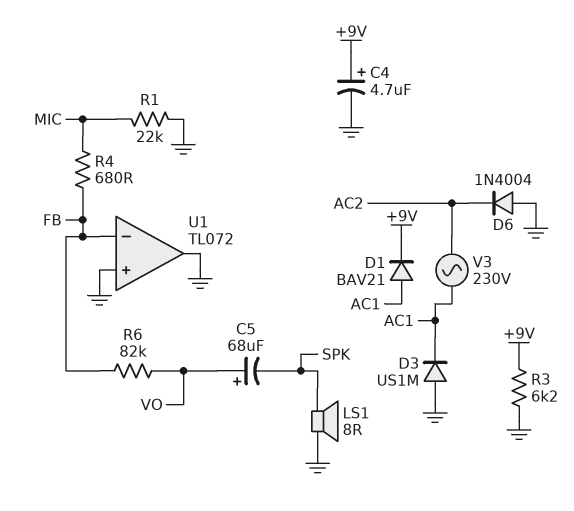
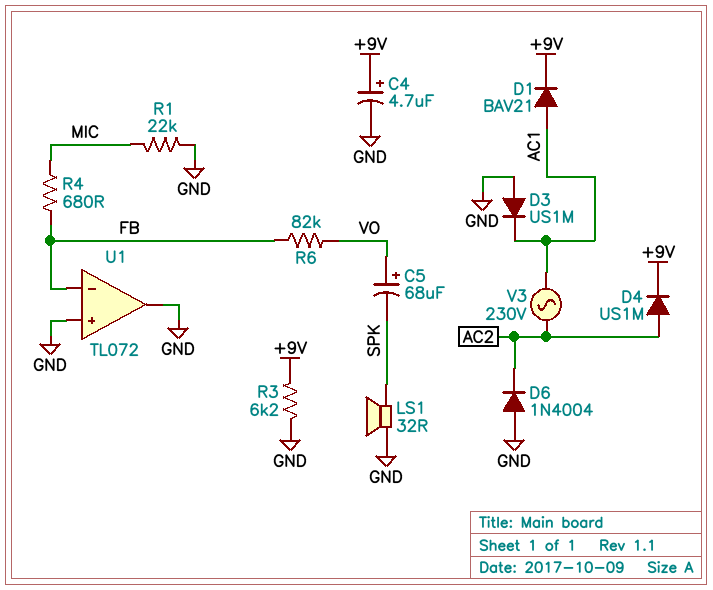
D4: none -> diode US1M (A AC2, K +9V)
LS1: speaker 8R (GND, SPK) -> speaker 32R (GND, SPK)

